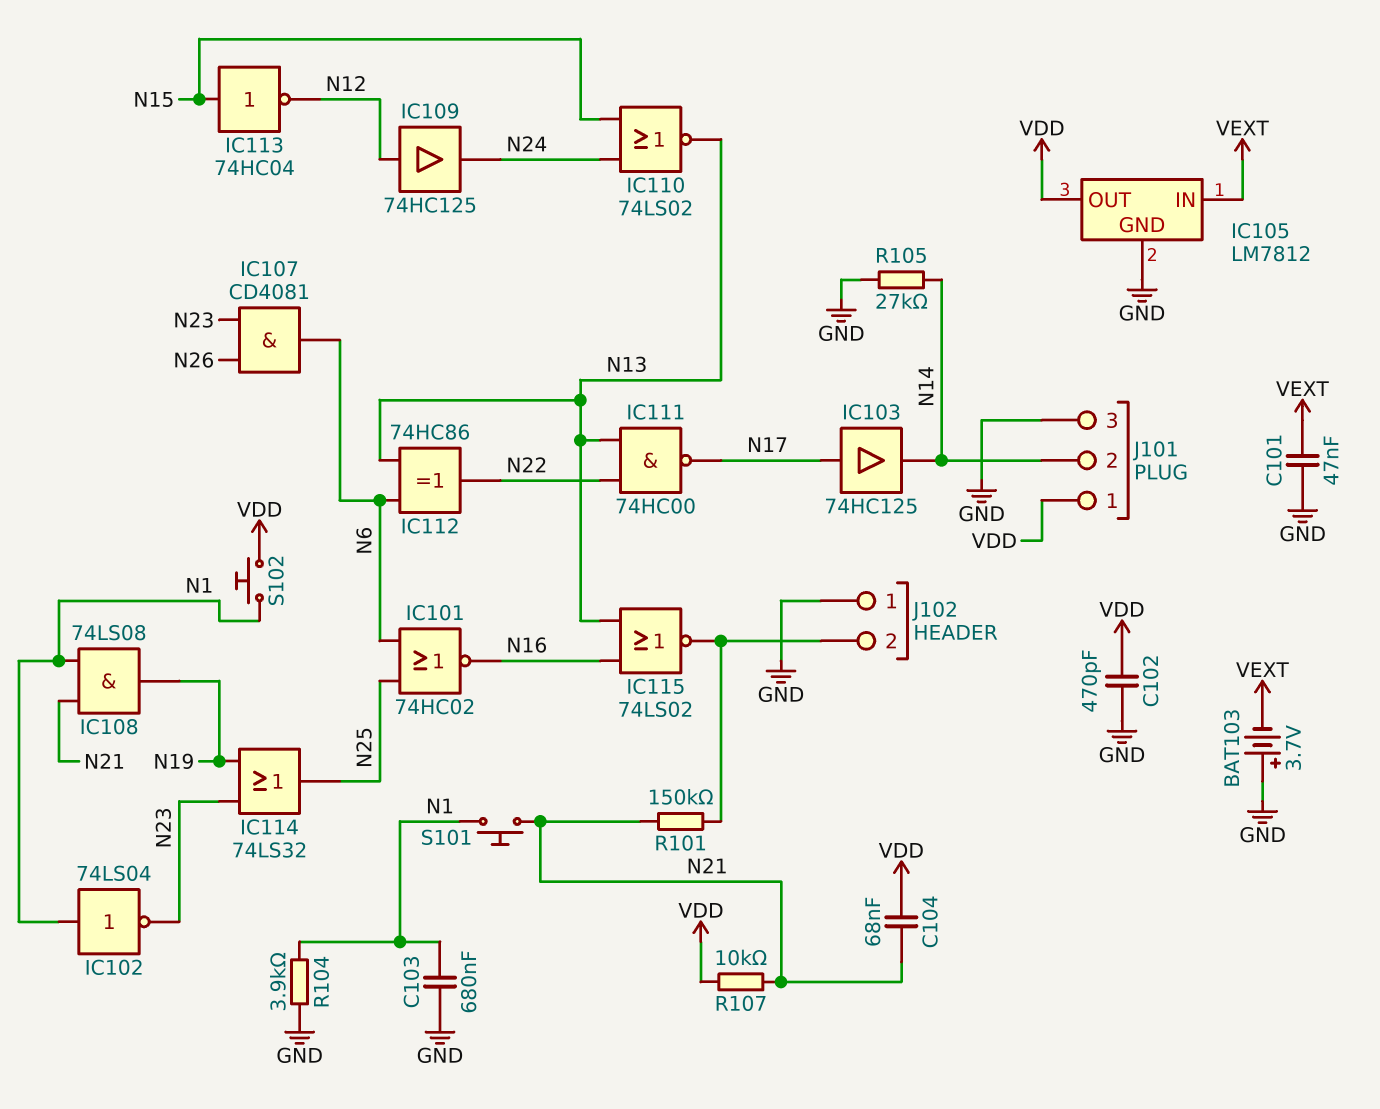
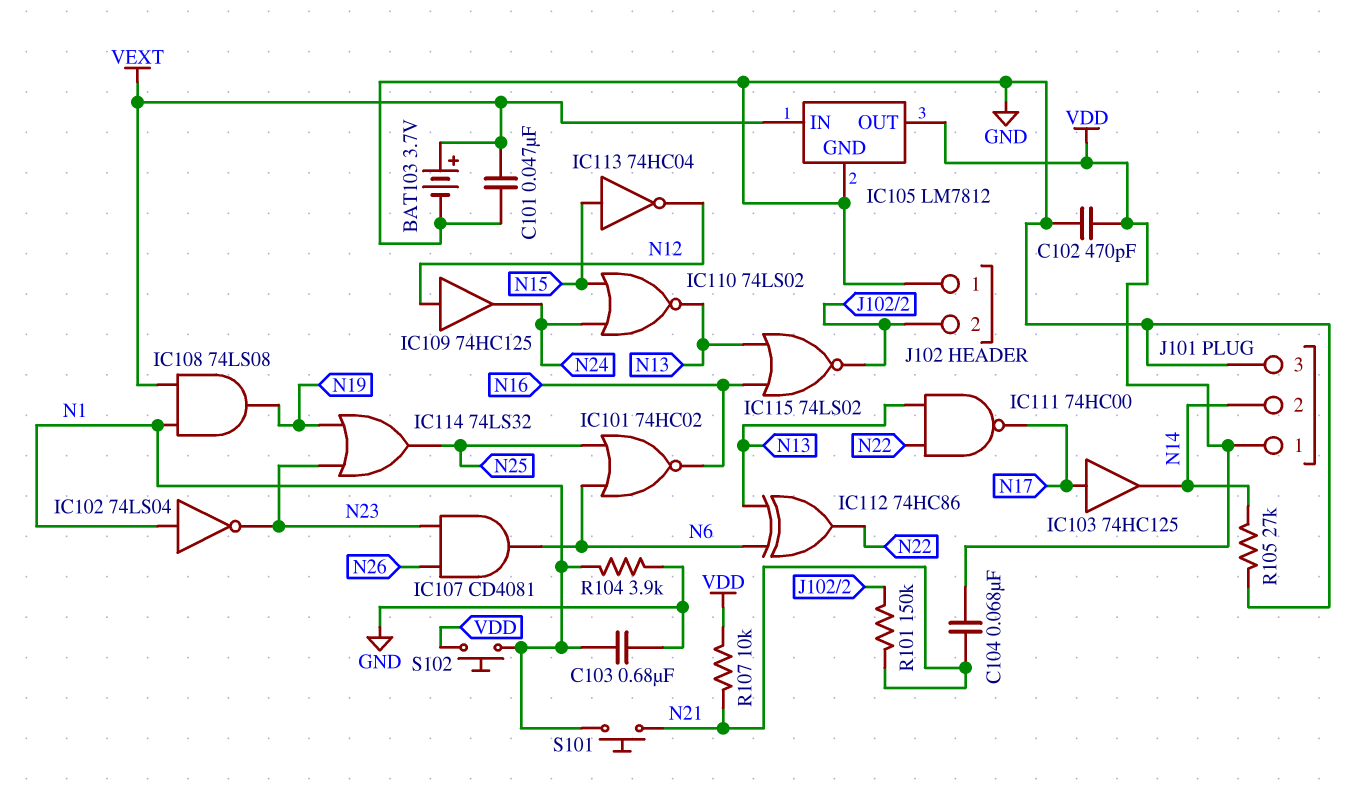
BAT103: 3.7V (plus GND, minus VEXT) -> 3.7V (plus VEXT, minus GND)
IC108: AND 74LS08 (in N1, in N21, out N19) -> AND 74LS08 (in N1, in VEXT, out N19)

